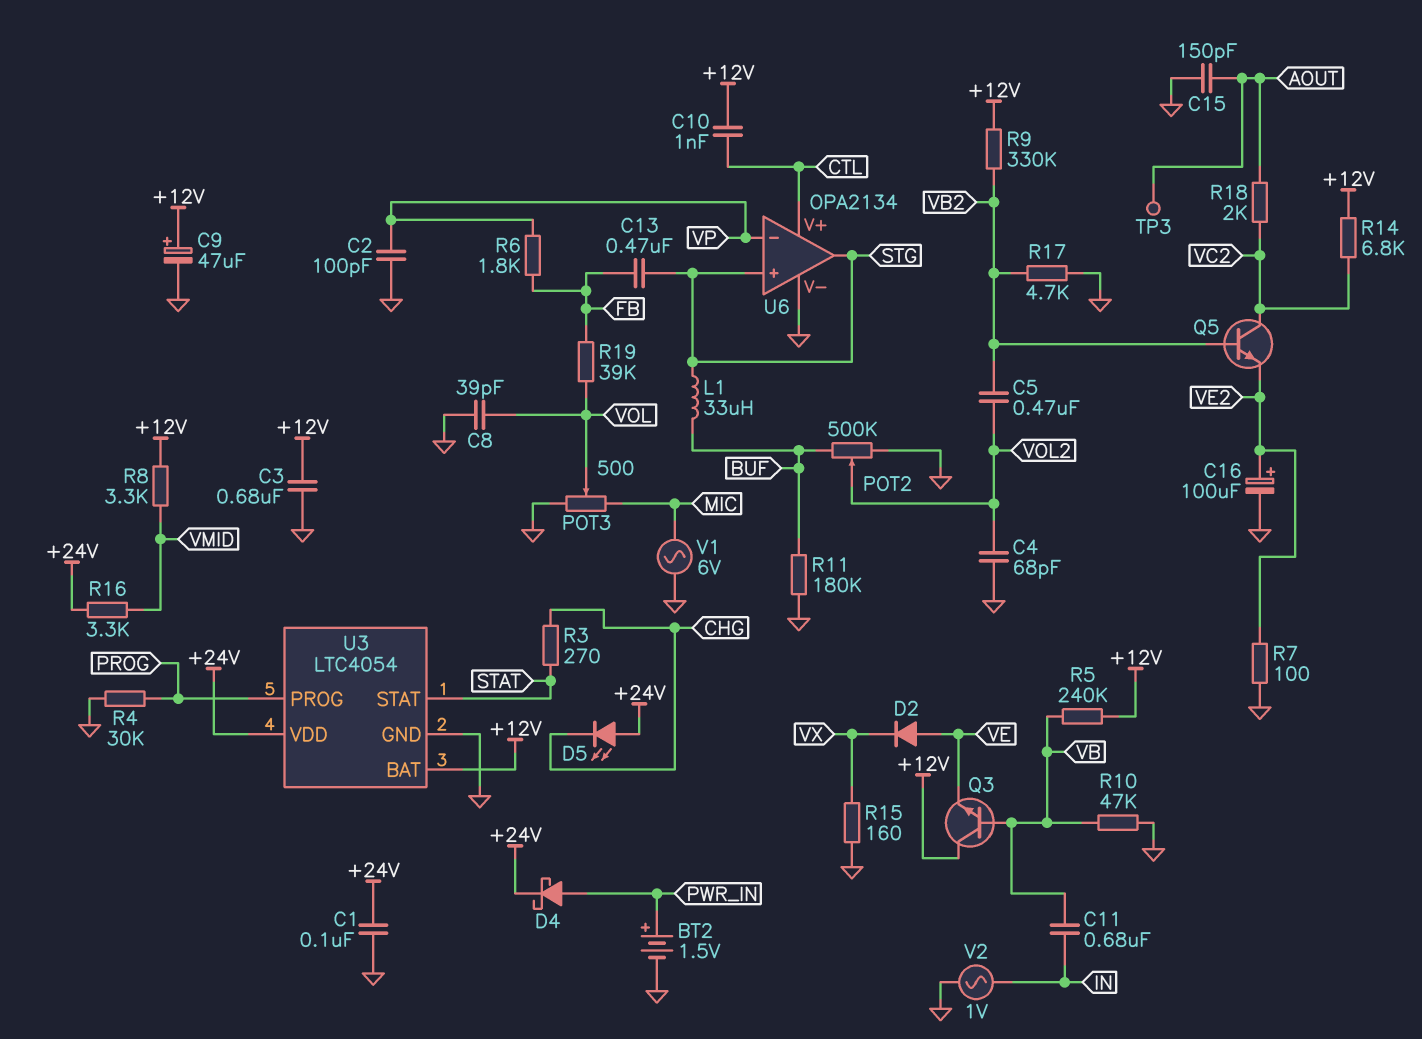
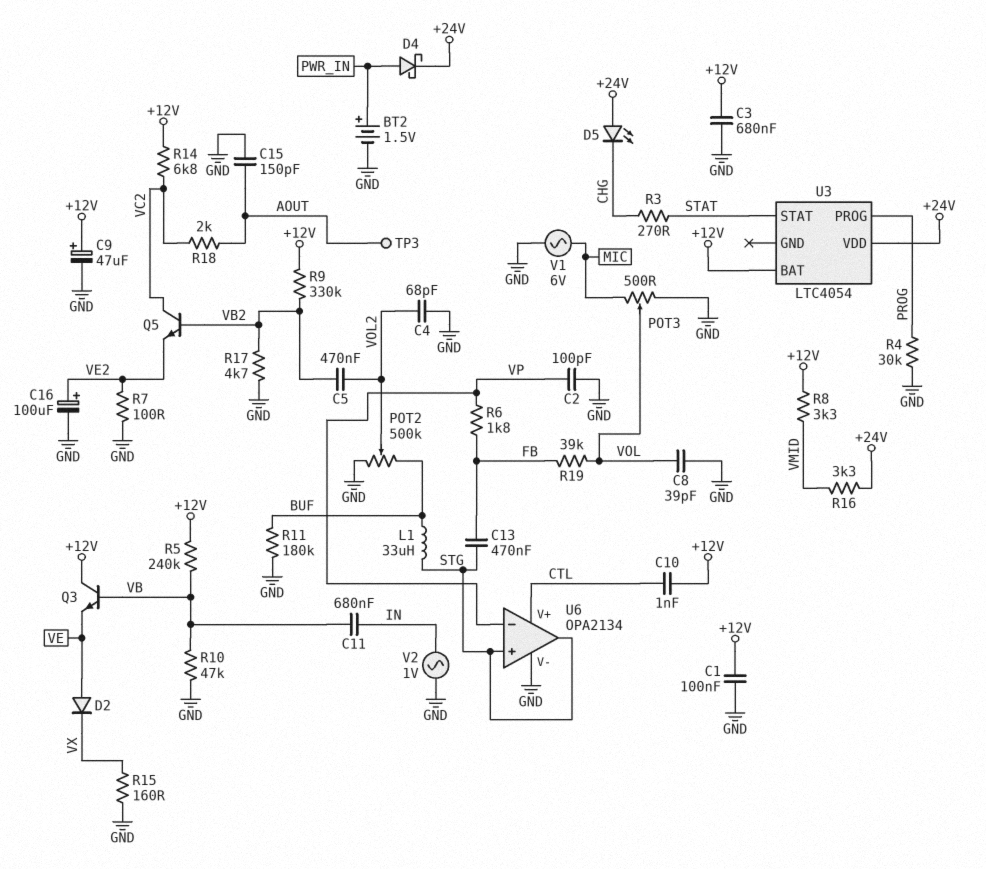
C1: 100nF (+24V, GND) -> 100nF (+12V, GND)
U3 pin GND: GND -> none

